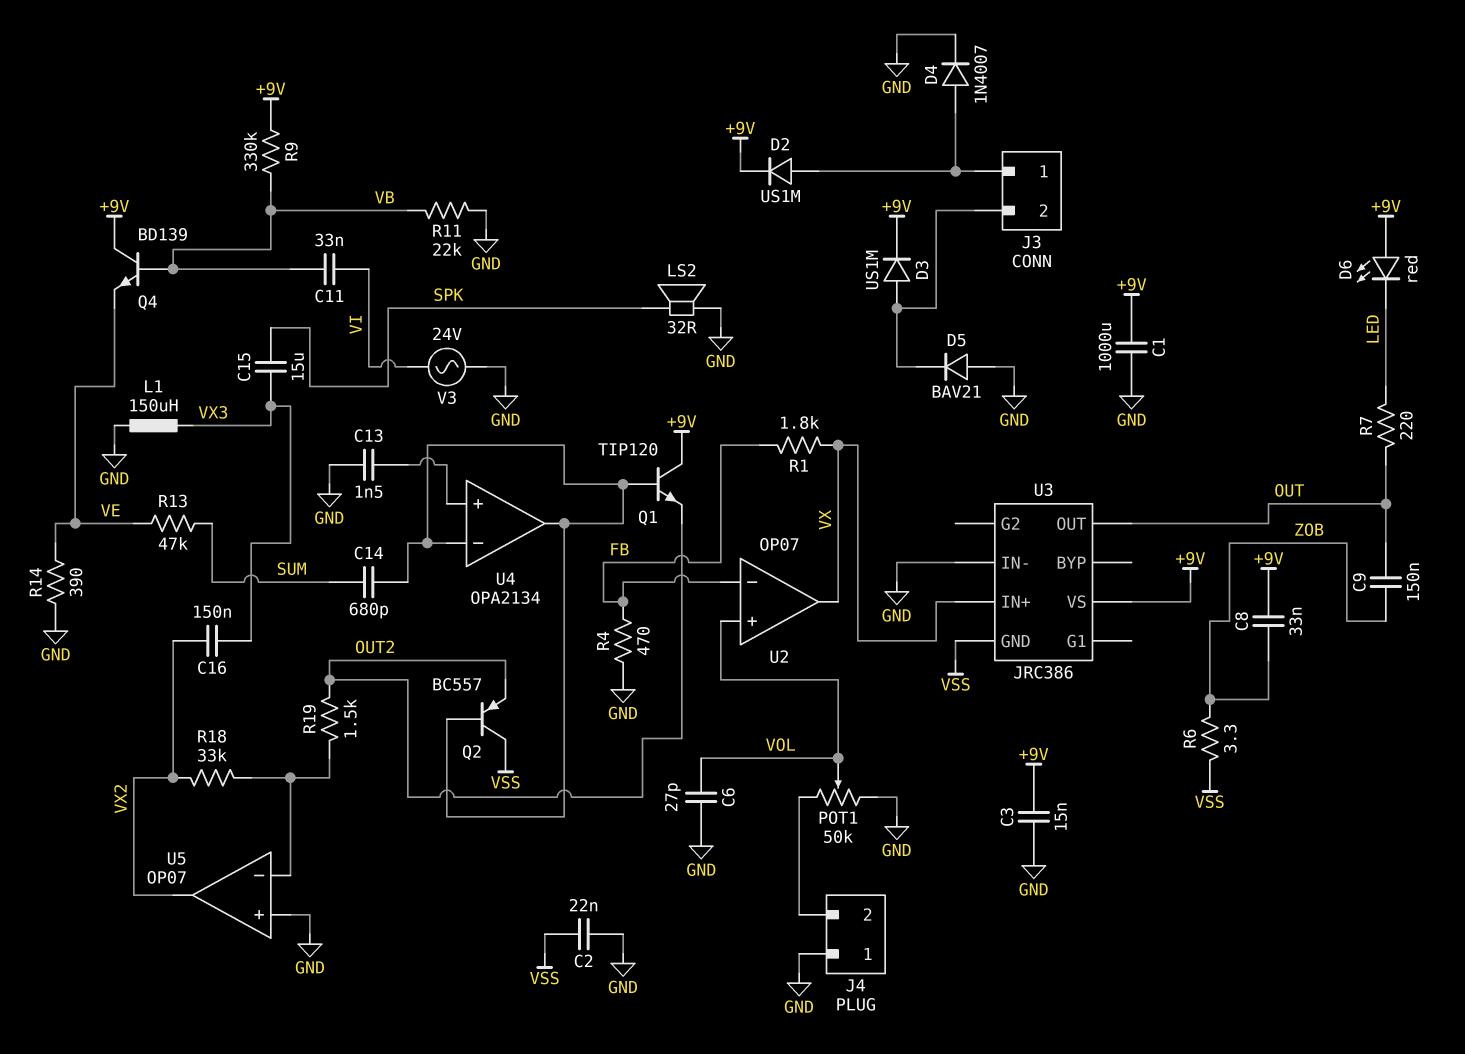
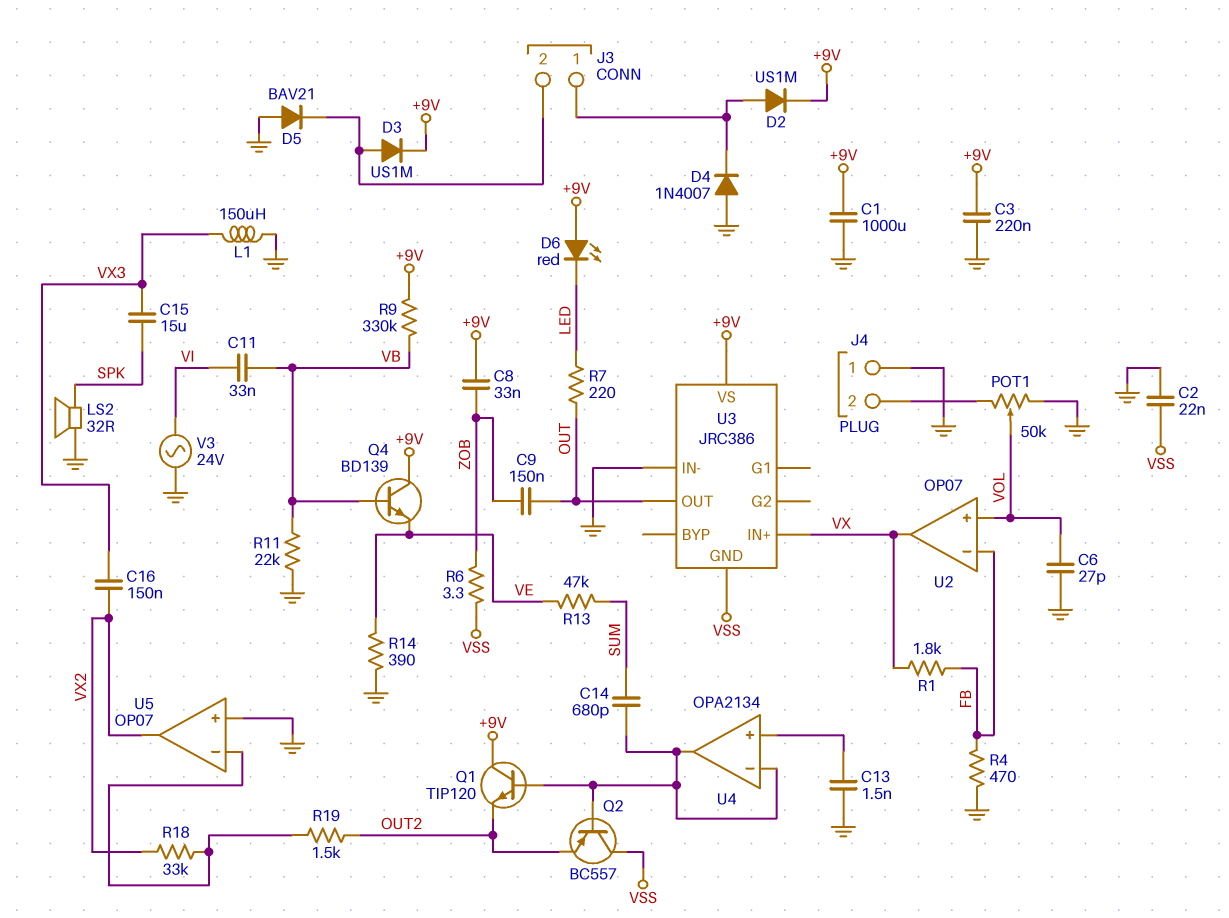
C3: 15nF (+9V, GND) -> 220nF (+9V, GND)
D4: diode 1N4007 (A J3/1, K GND) -> diode 1N4007 (A GND, K J3/1)

